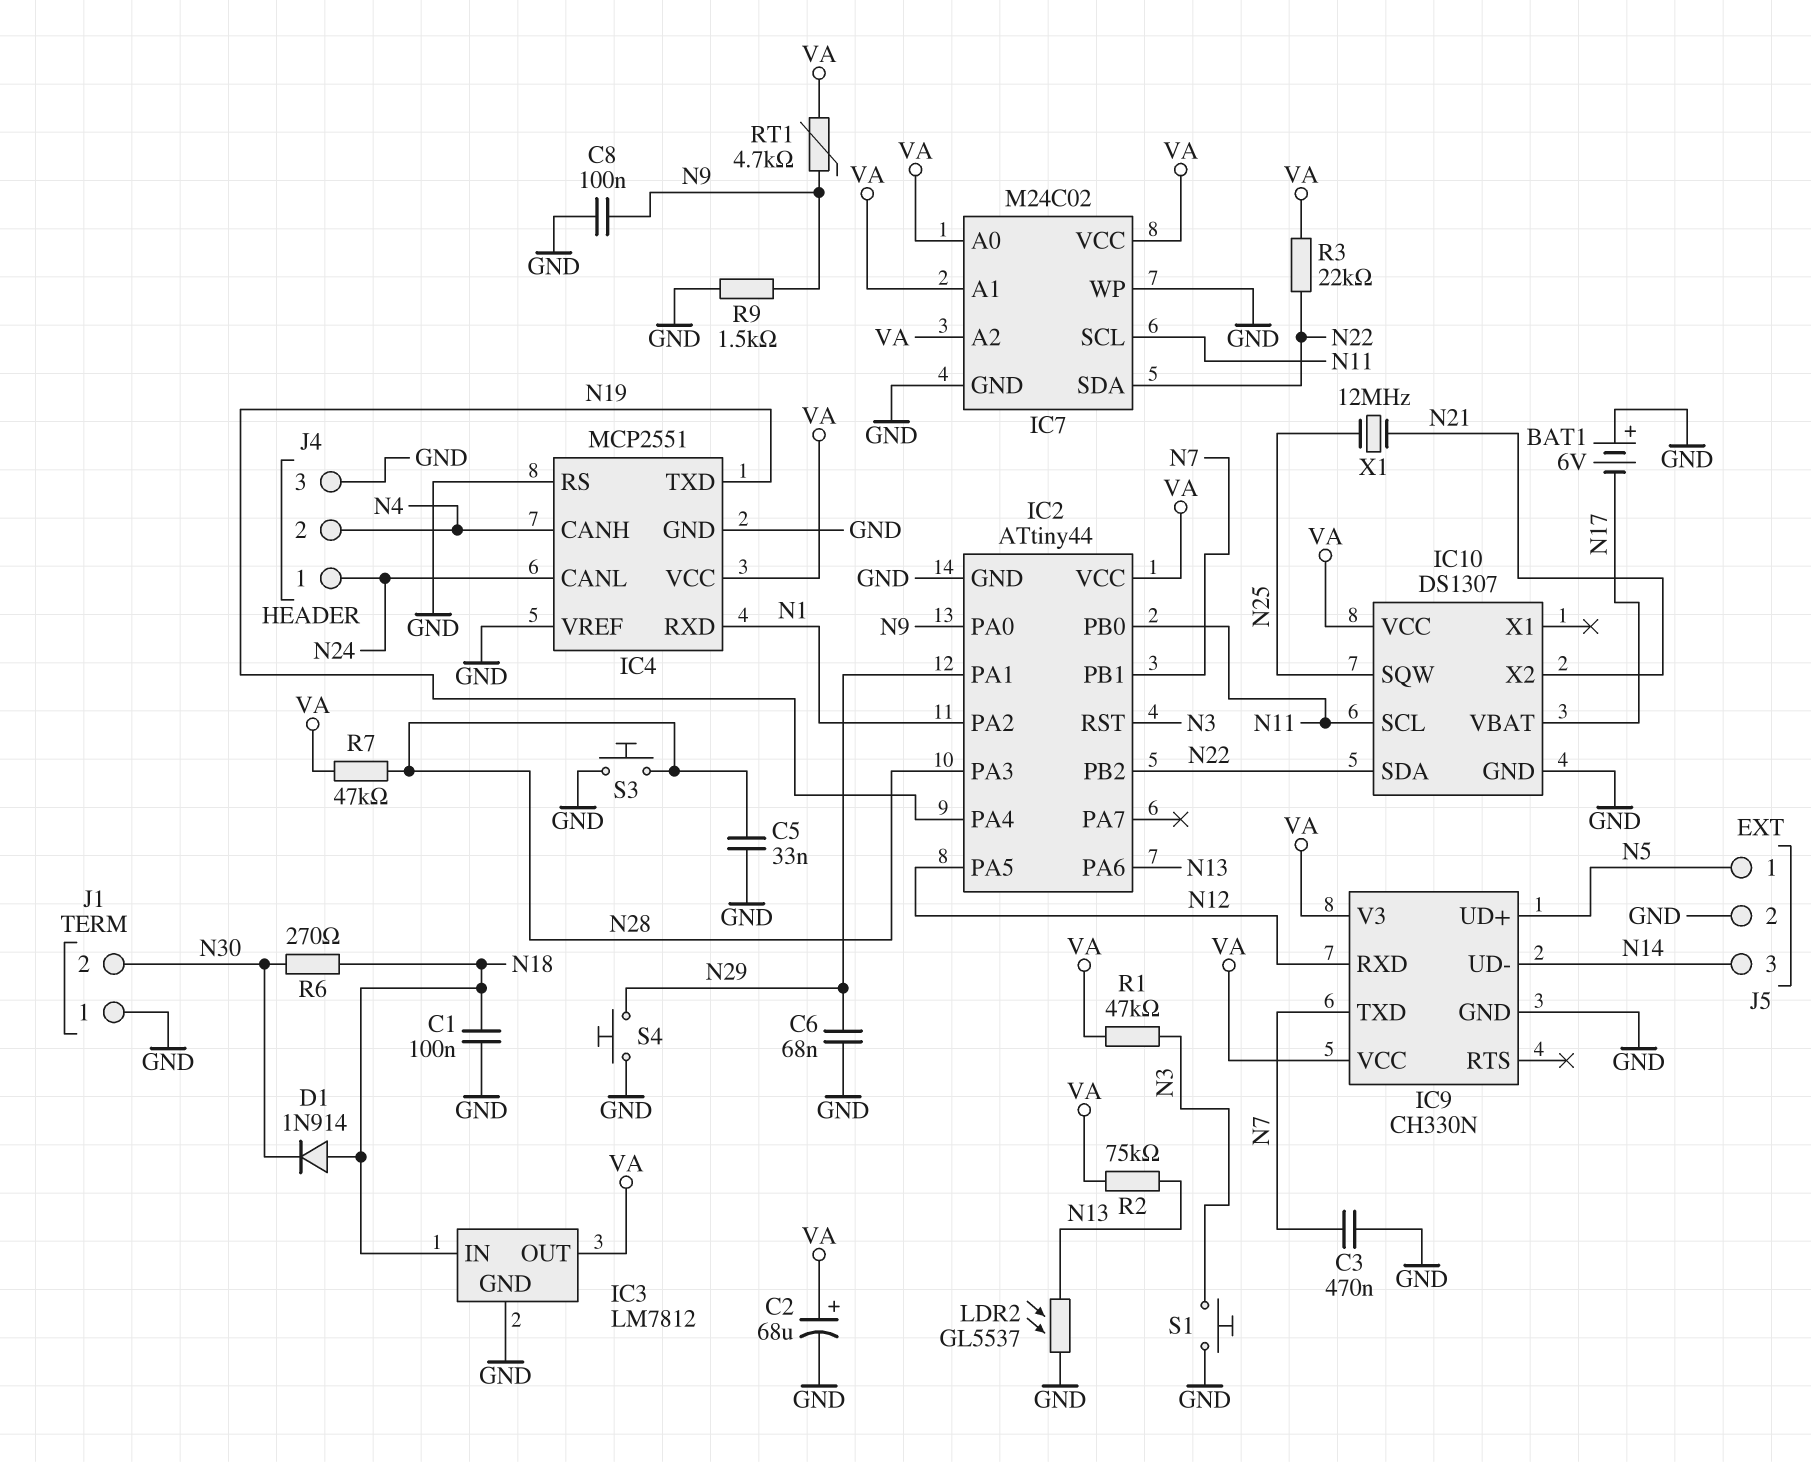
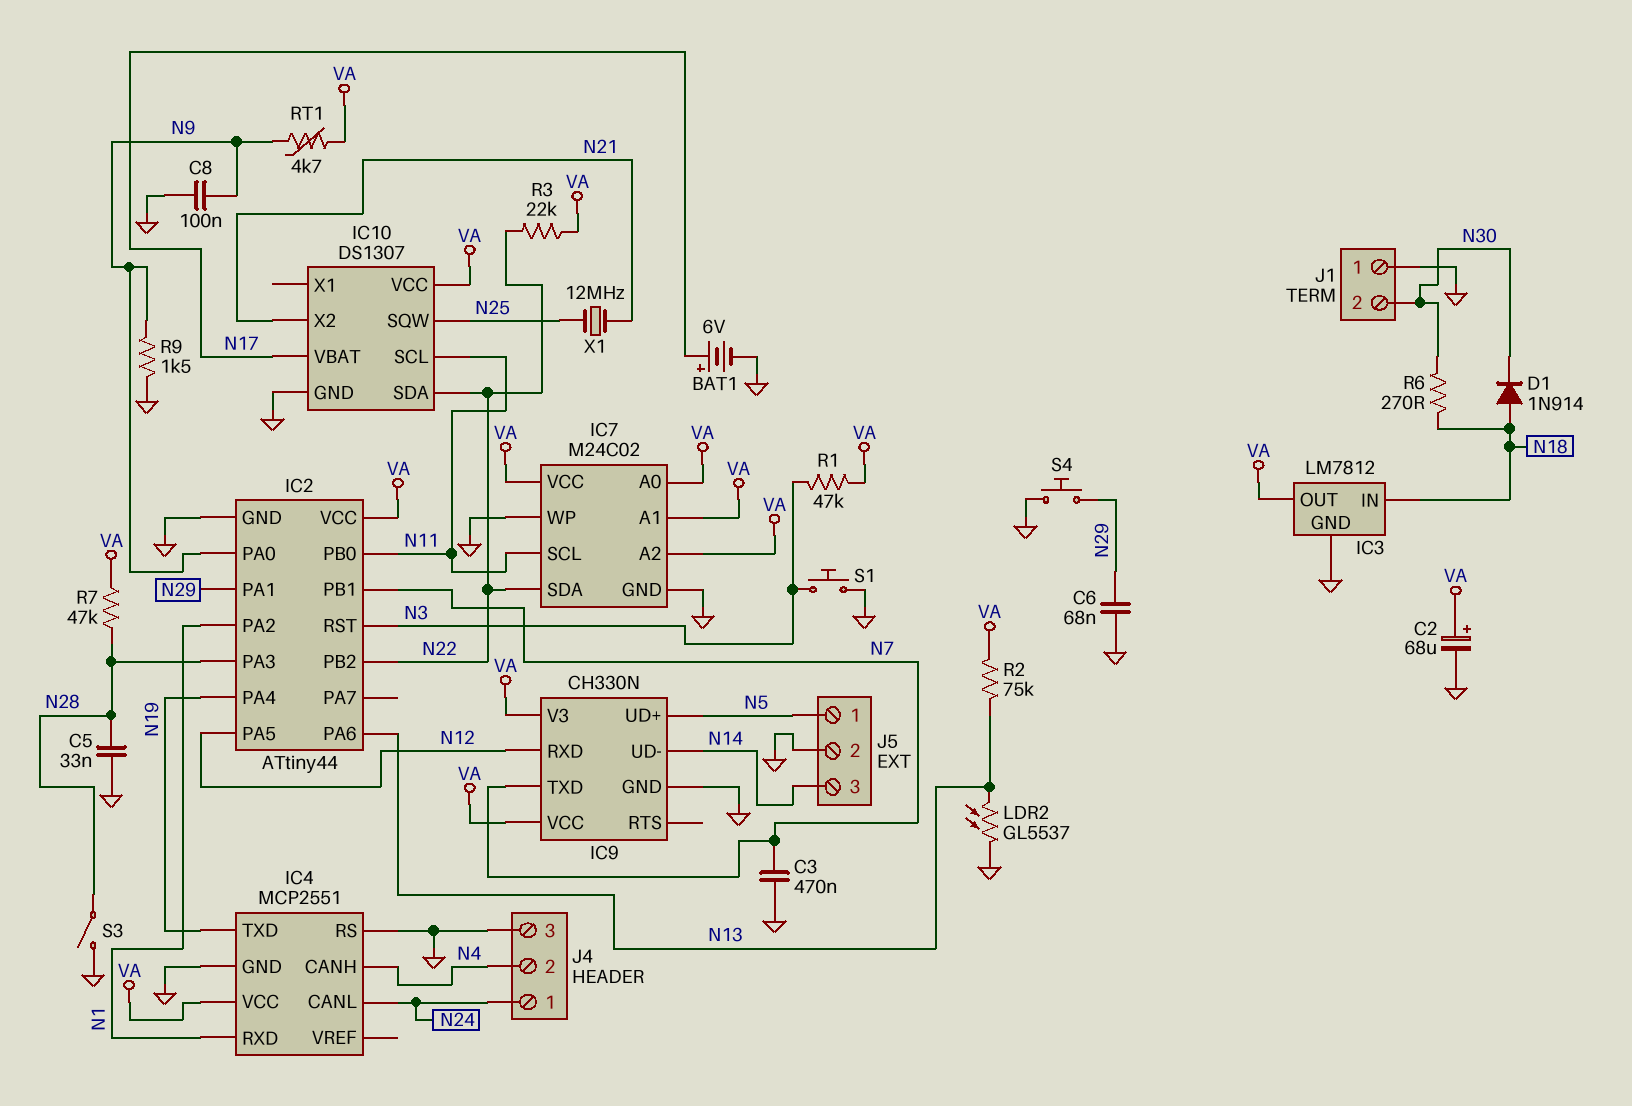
BAT1: 6V (plus GND, minus N17) -> 6V (plus N17, minus GND)
C1: 100nF (GND, N18) -> none
IC4 pin VREF: GND -> none
S3: button (GND, N28) -> switch (GND, N28)

